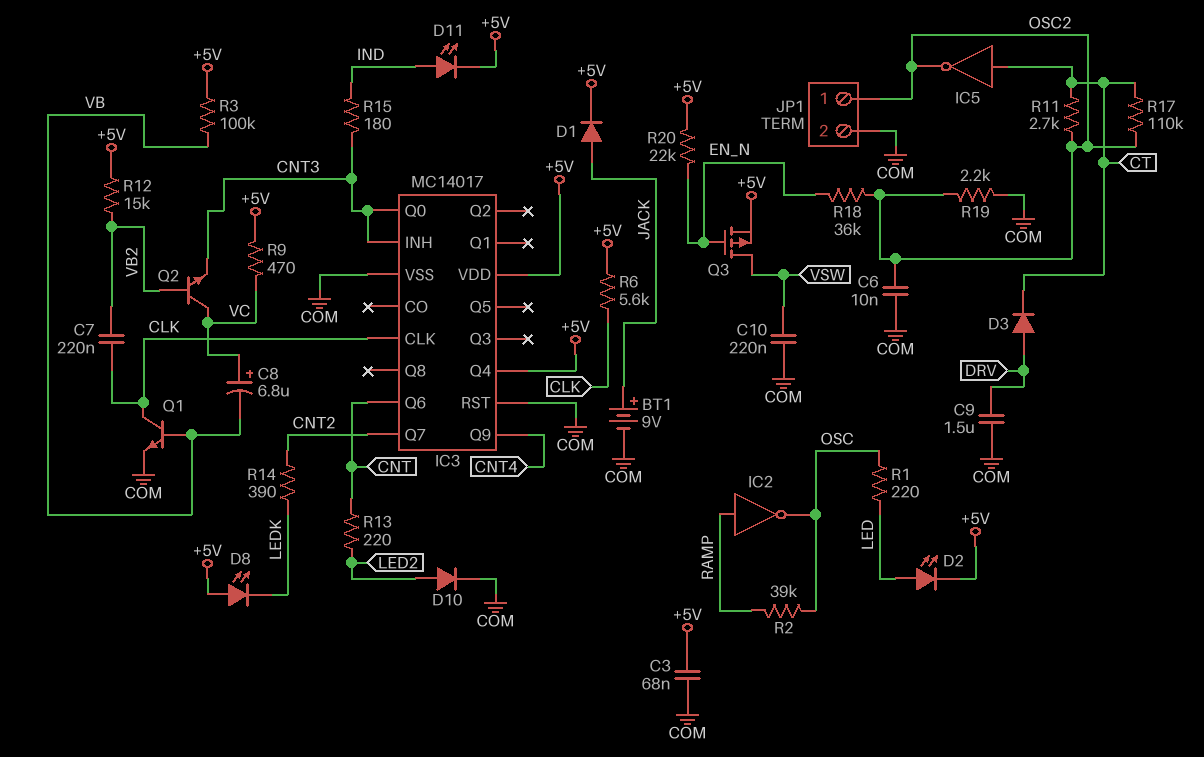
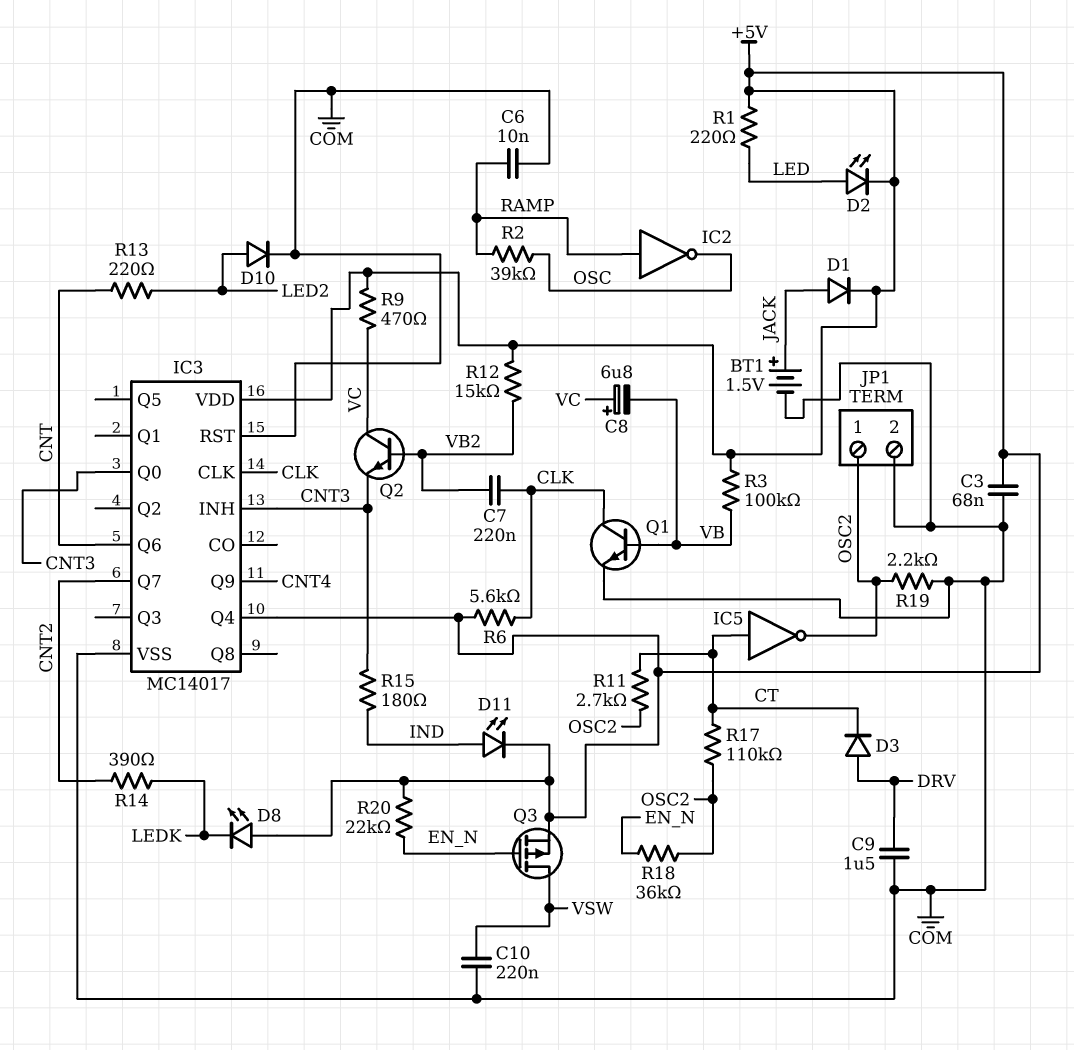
BT1: 9V (plus JACK, minus COM) -> 1.5V (plus JACK, minus COM)
C6: 10nF (COM, OSC2) -> 10nF (COM, RAMP)
R1: 220 (LED, OSC) -> 220 (+5V, LED)

